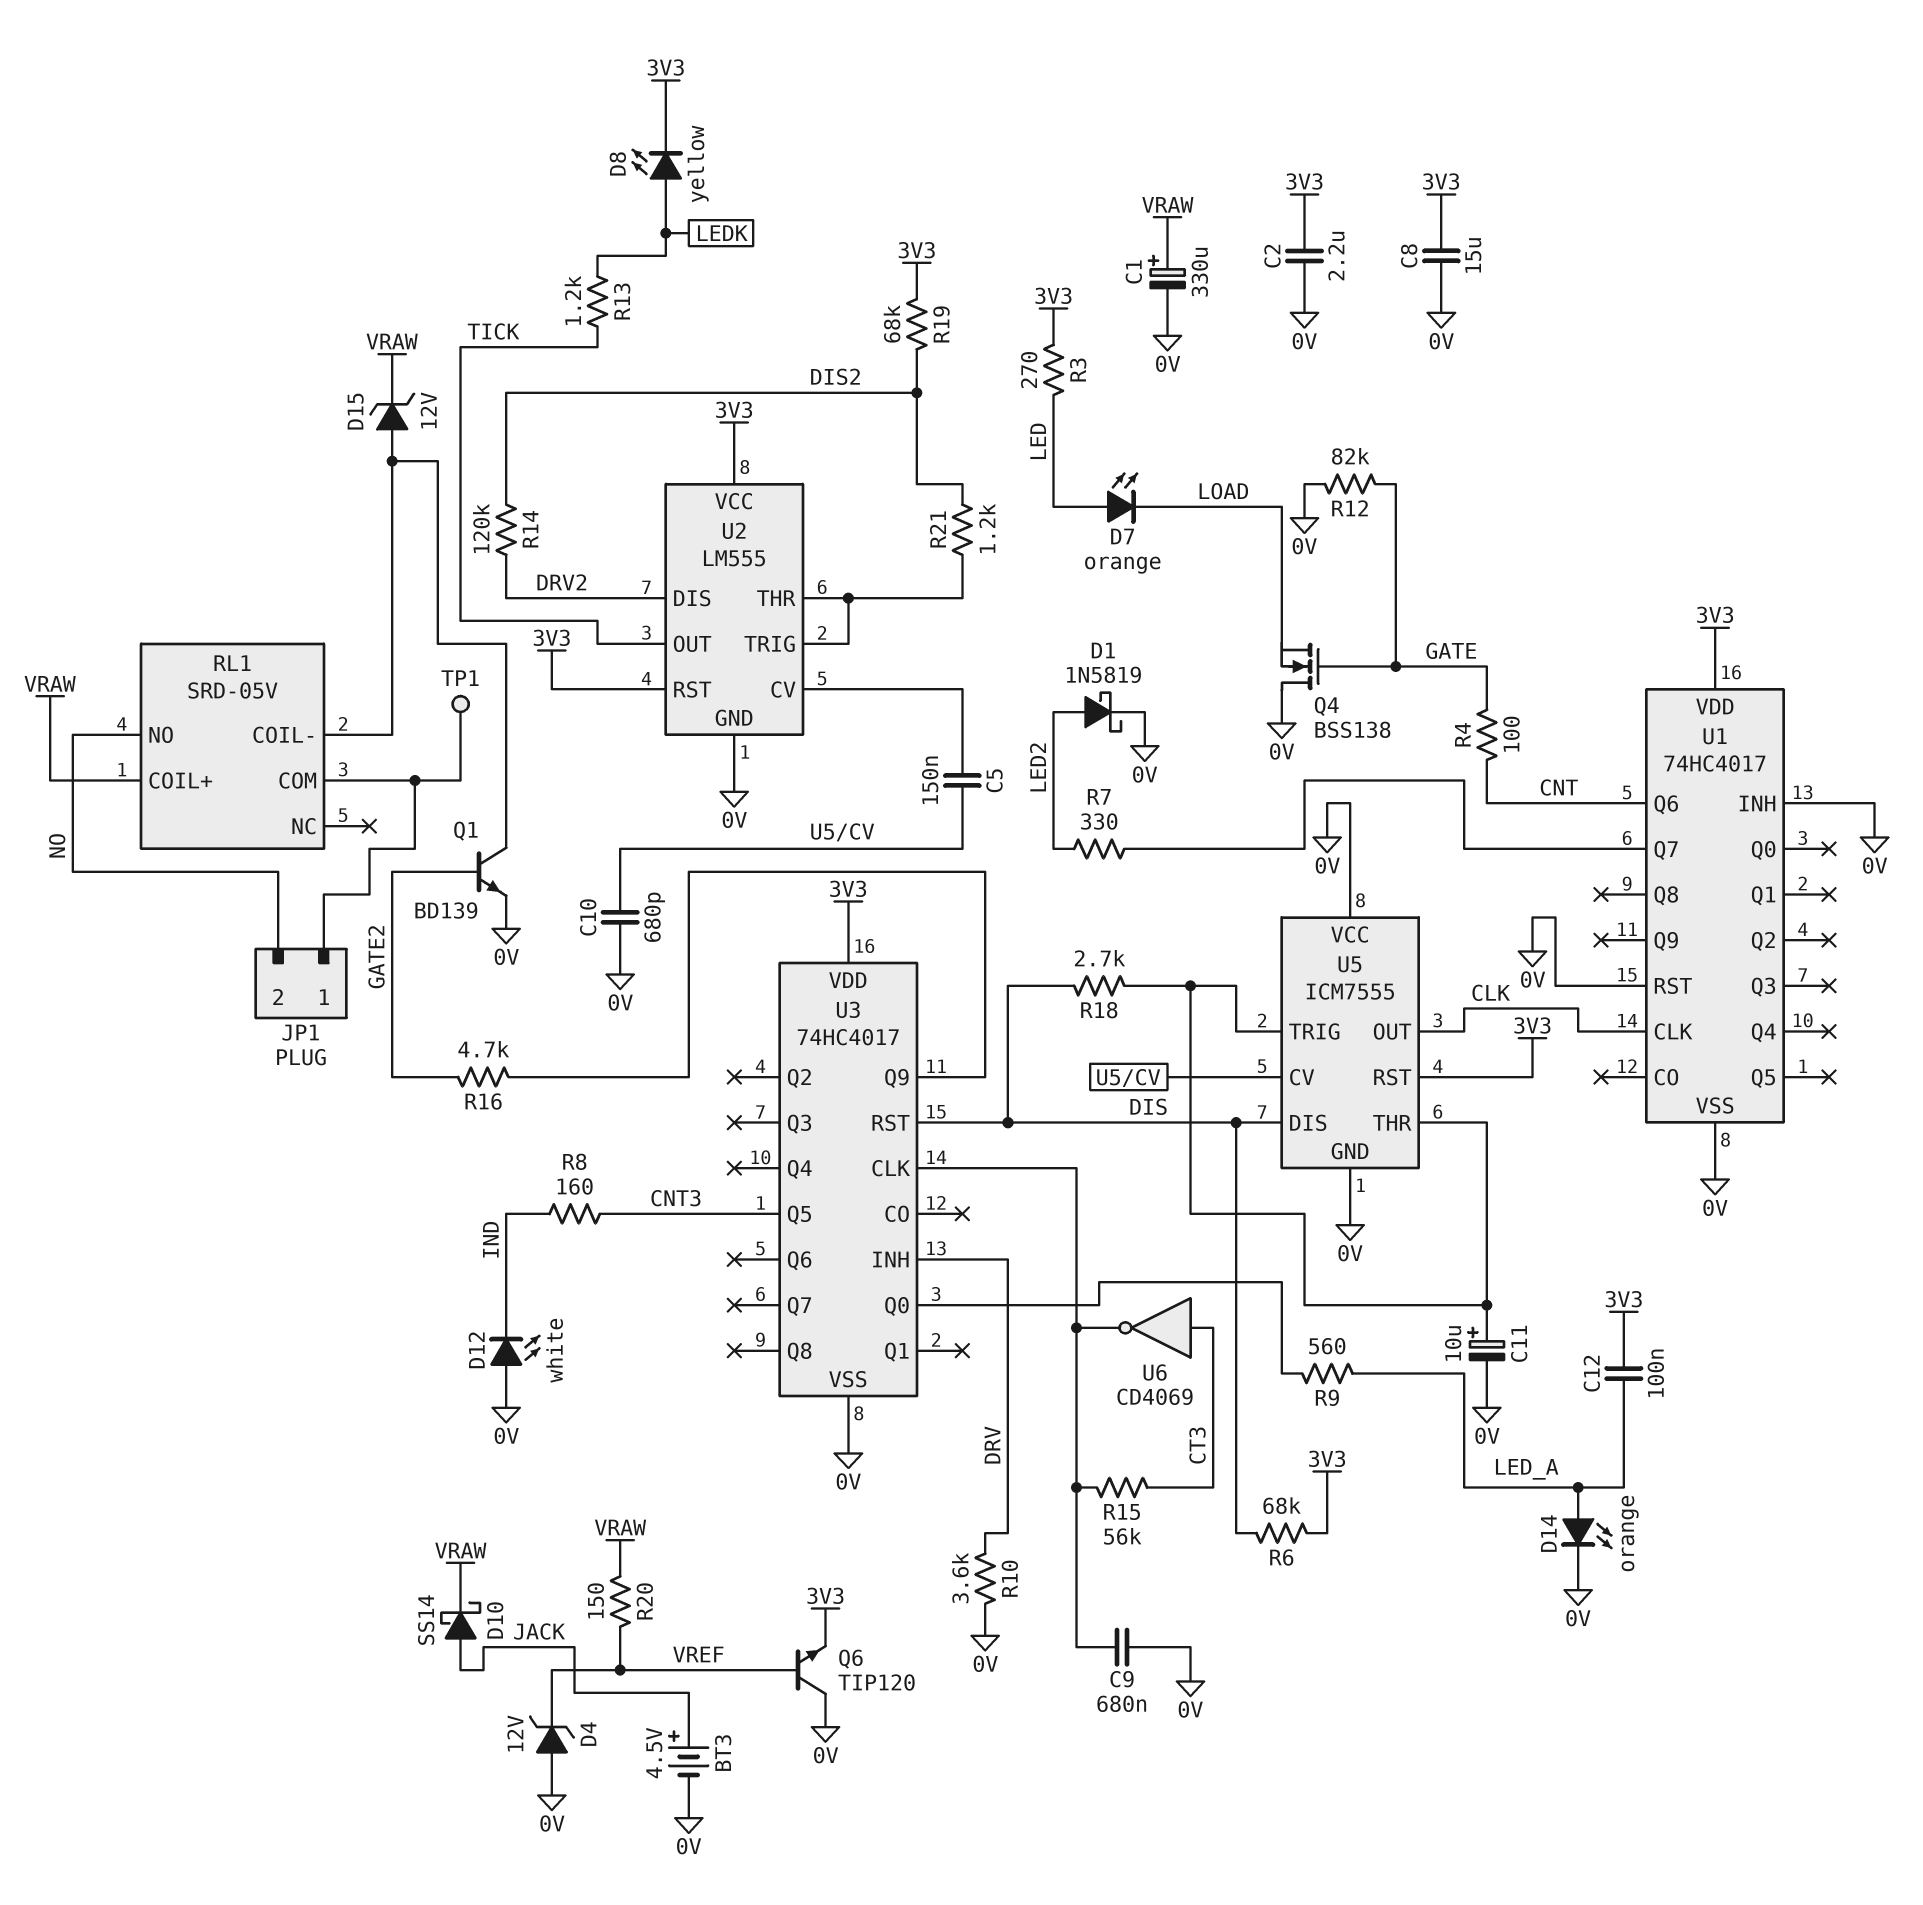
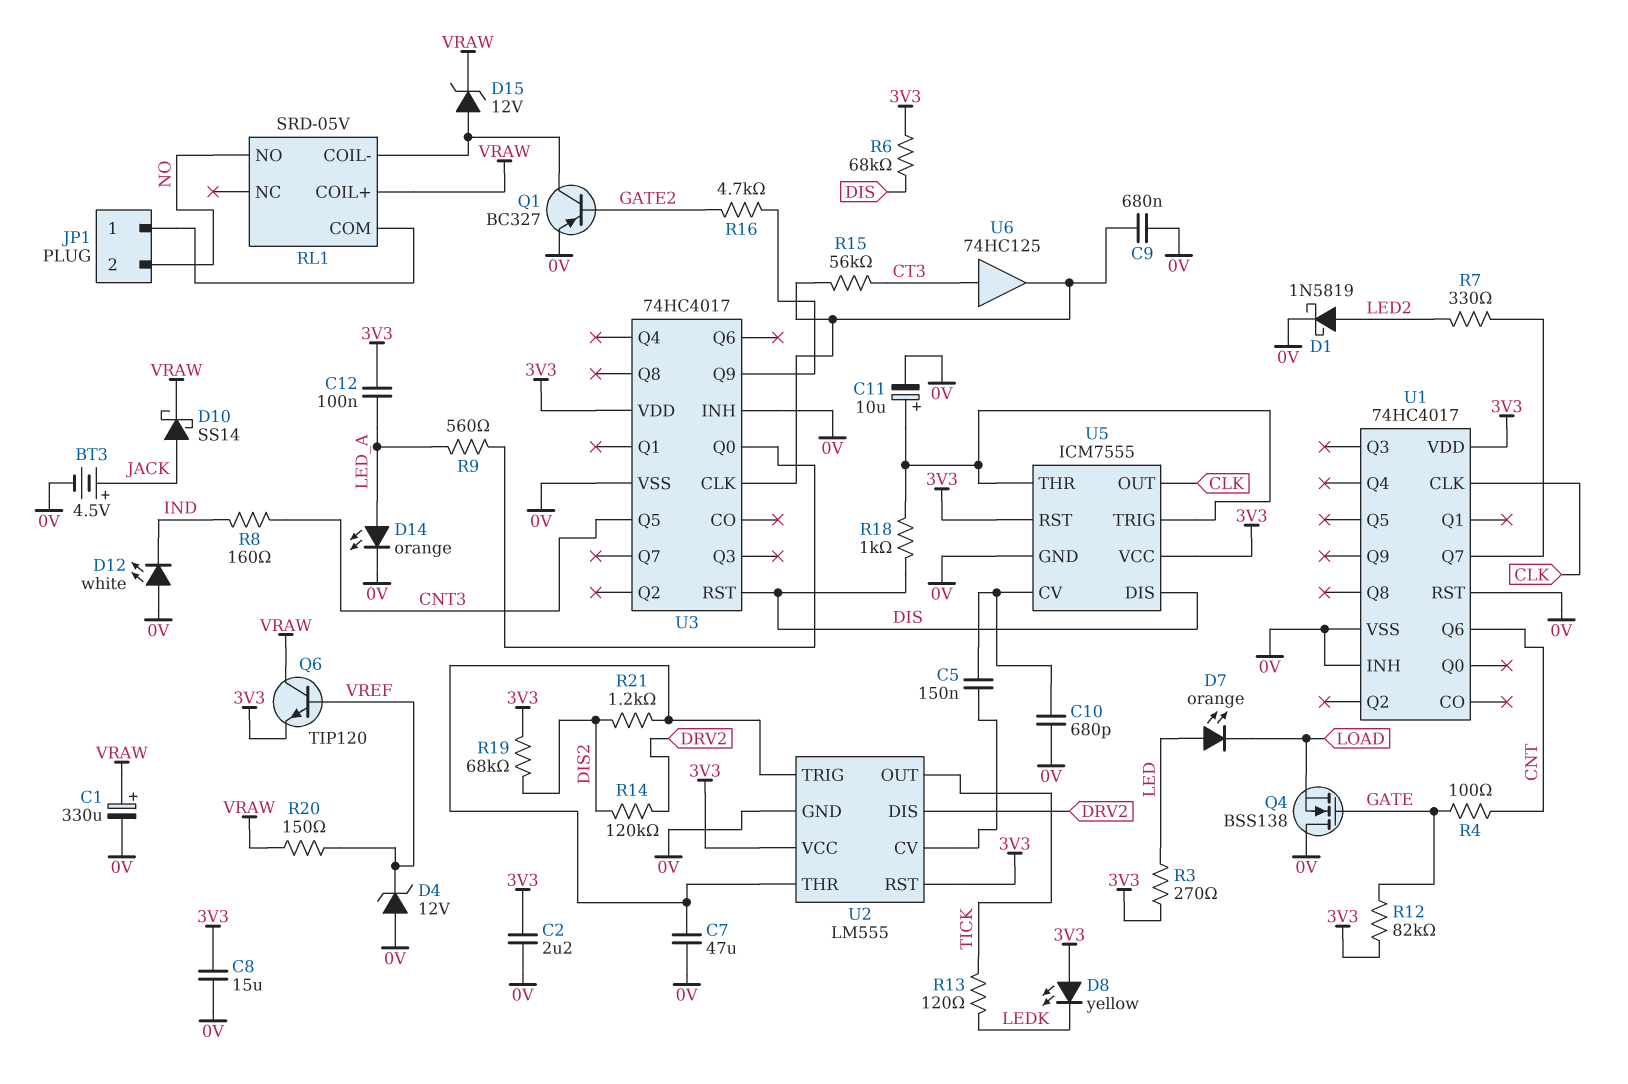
C7: none -> 47uF (0V, U2/THR)
D8: LED yellow (A LEDK, K 3V3) -> LED yellow (A 3V3, K LEDK)
Q1: NPN BD139 (B GATE2, C RL1/COIL-, E 0V) -> PNP BC327 (B GATE2, C RL1/COIL-, E 0V)
Q6: NPN TIP120 (B VREF, C 0V, E 3V3) -> NPN TIP120 (B VREF, C VRAW, E 3V3)
R10: 3.6k (0V, DRV) -> none
R12: 82k (0V, GATE) -> 82k (3V3, GATE)
R13: 1.2k (LEDK, TICK) -> 120 (LEDK, TICK)
R18: 2.7k (DIS, U5/THR) -> 1k (DIS, U5/THR)
TP1: test point (JP1/1) -> none
U3 pin INH: DRV -> 0V
U5 pin VCC: 0V -> 3V3
U6: NOT CD4069 (in CT3, out U3/CLK) -> buffer 74HC125 (in CT3, out U3/CLK)

